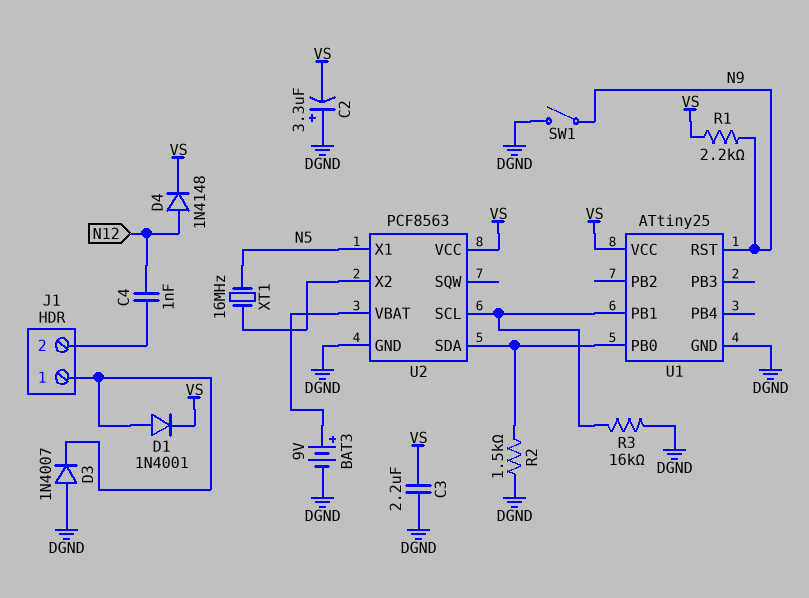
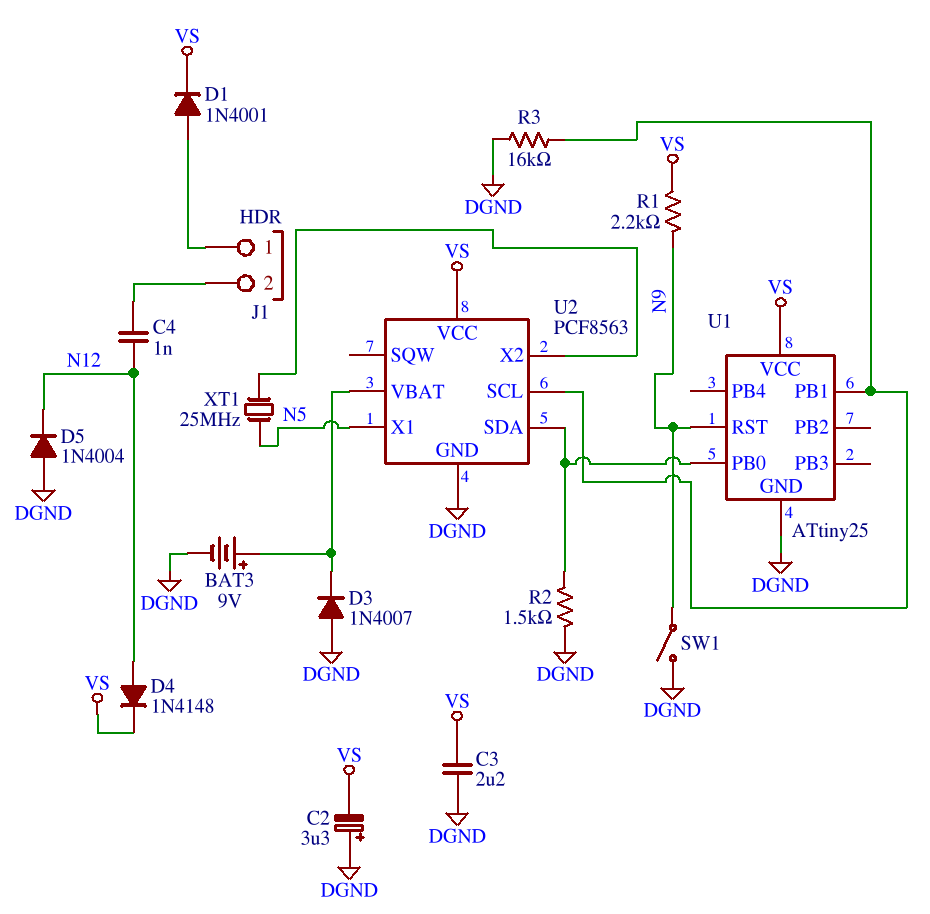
D3: diode 1N4007 (A DGND, K J1/1) -> diode 1N4007 (A DGND, K U2/VBAT)
D5: none -> diode 1N4004 (A DGND, K N12)
XT1: 16MHz (N5, U2/X2) -> 25MHz (N5, U2/X2)

